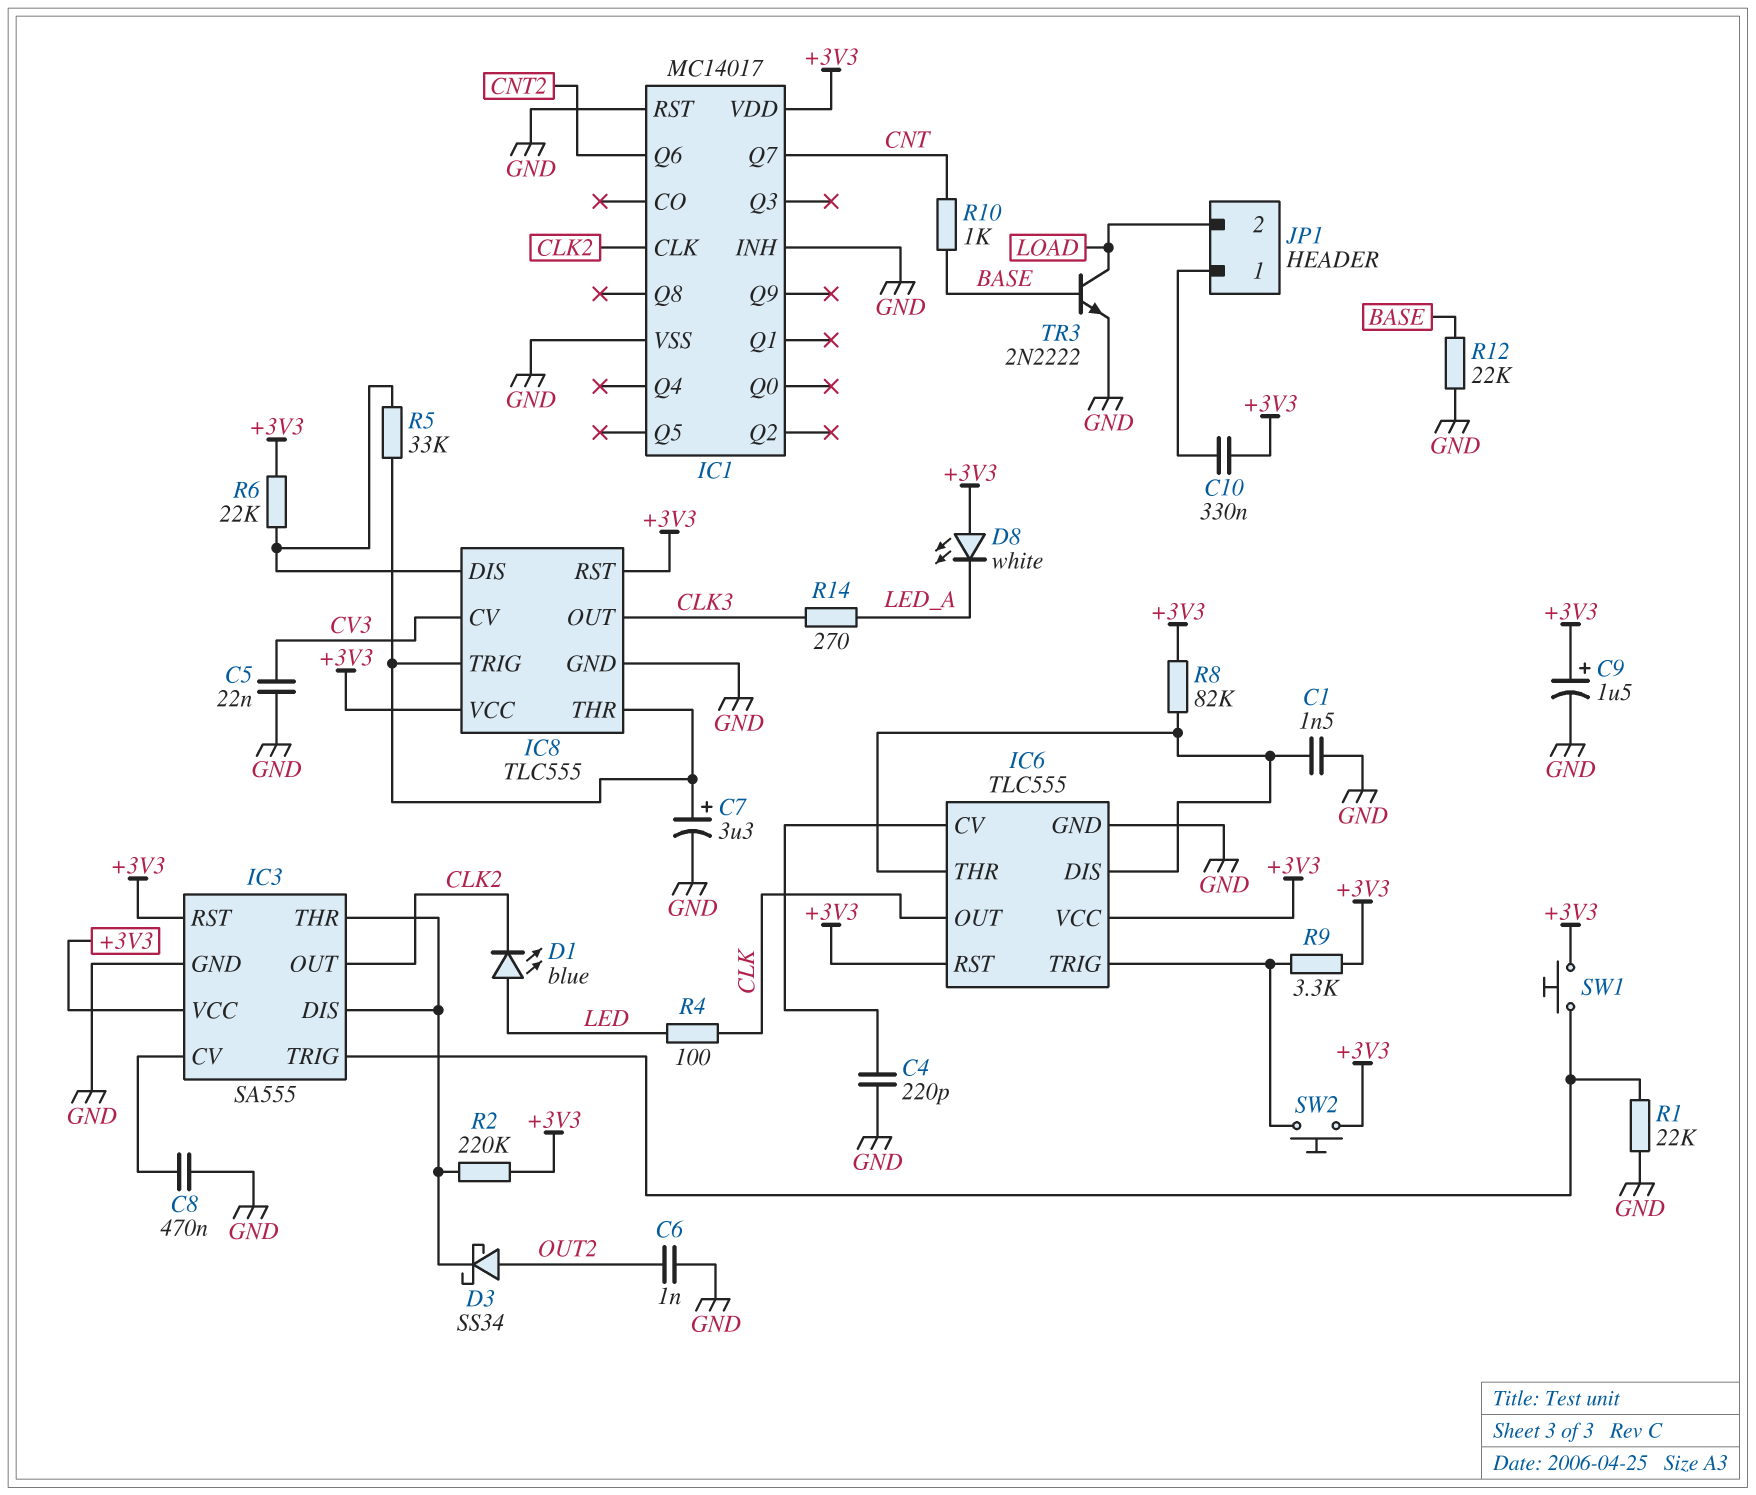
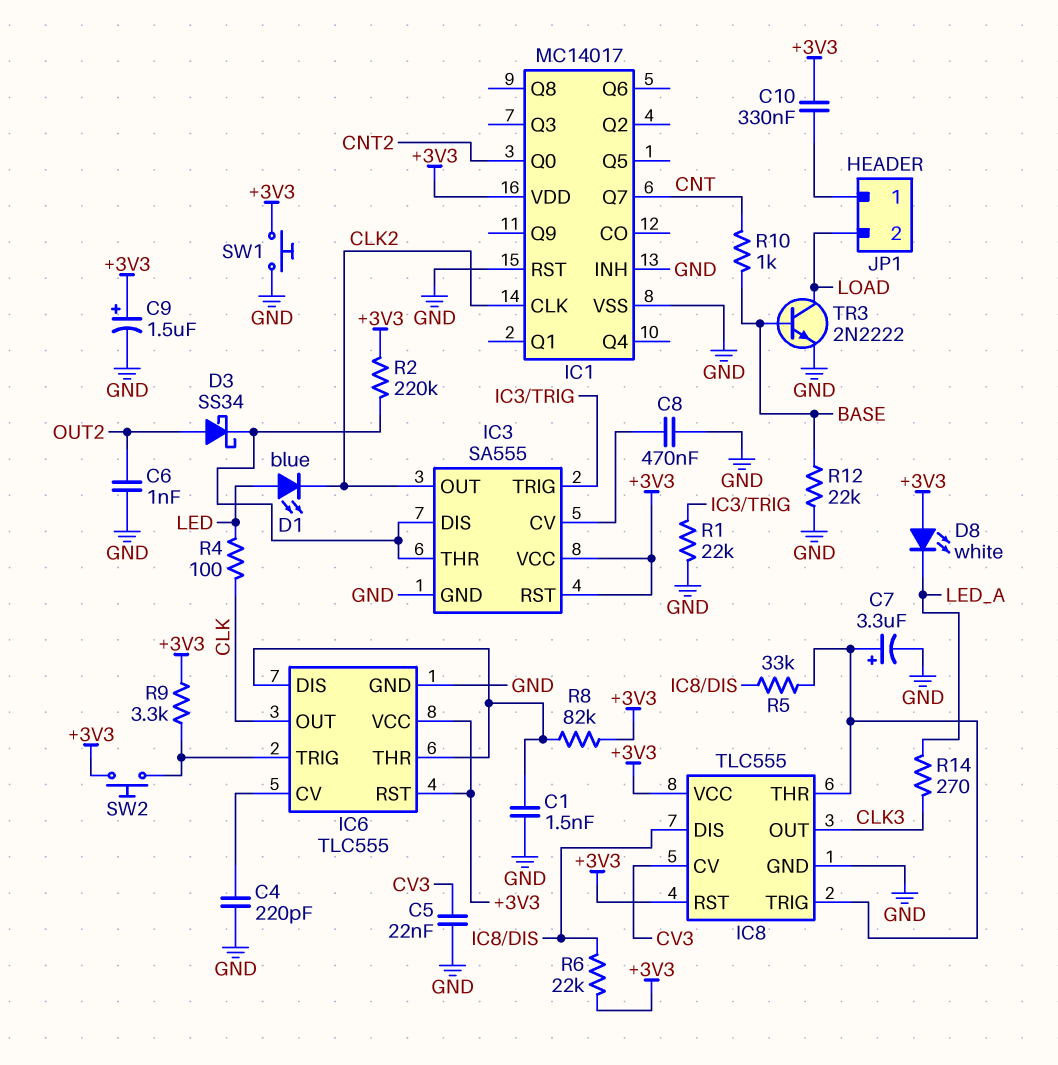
IC1 pin Q0: none -> CNT2
IC1 pin Q6: CNT2 -> none
SW1: button (+3V3, IC3/TRIG) -> button (+3V3, GND)

